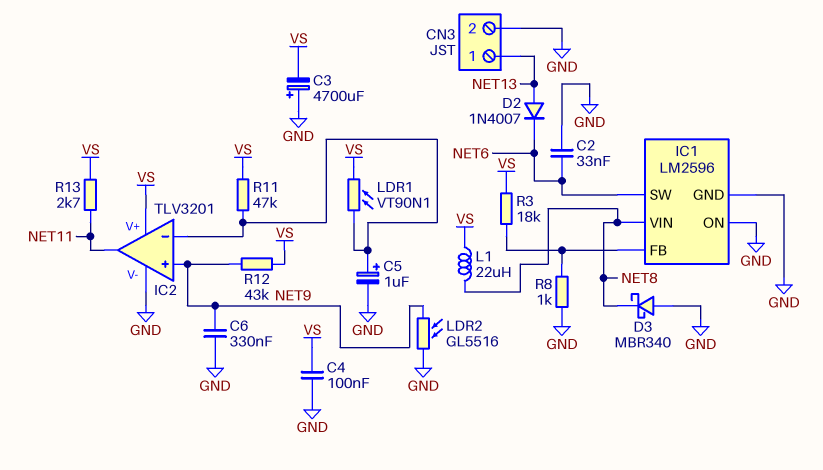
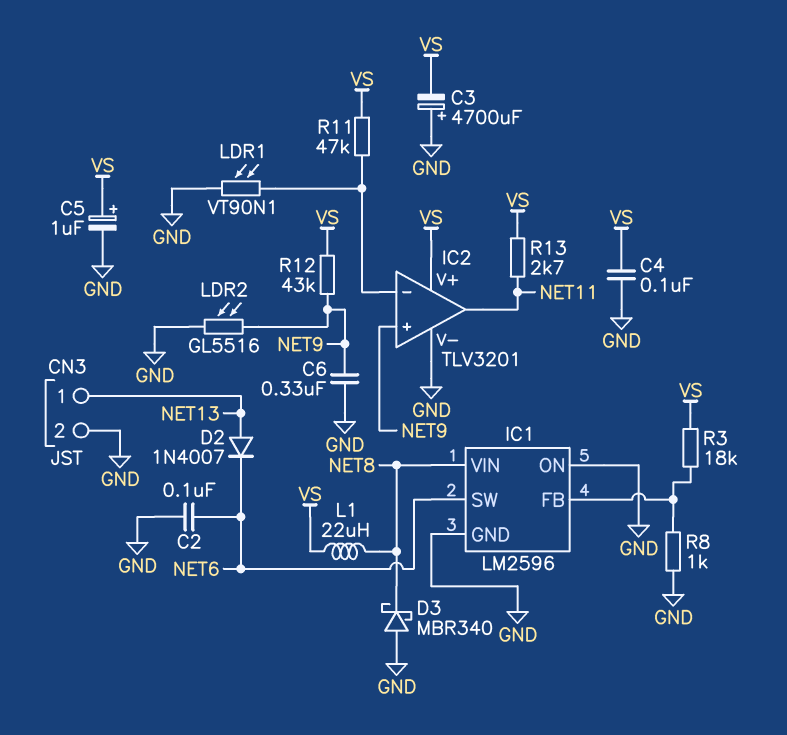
C2: 33nF (GND, NET6) -> 100nF (GND, NET6)
C5: 1uF (plus IC2/in-, minus GND) -> 1uF (plus VS, minus GND)
LDR1: VT90N1 (IC2/in-, VS) -> VT90N1 (GND, IC2/in-)

